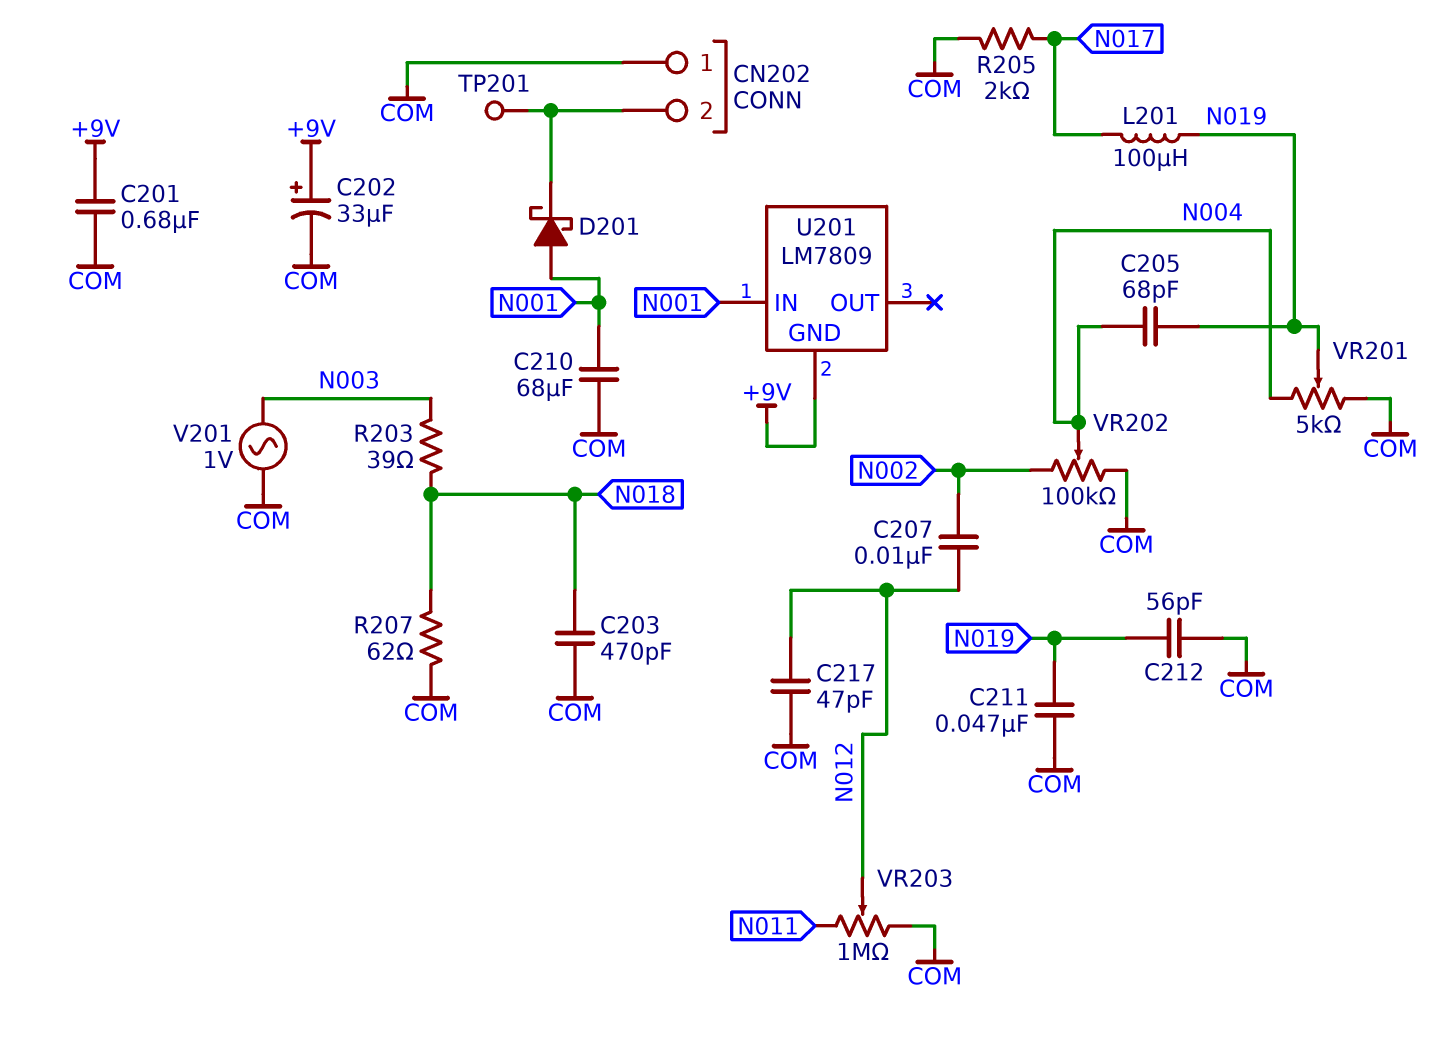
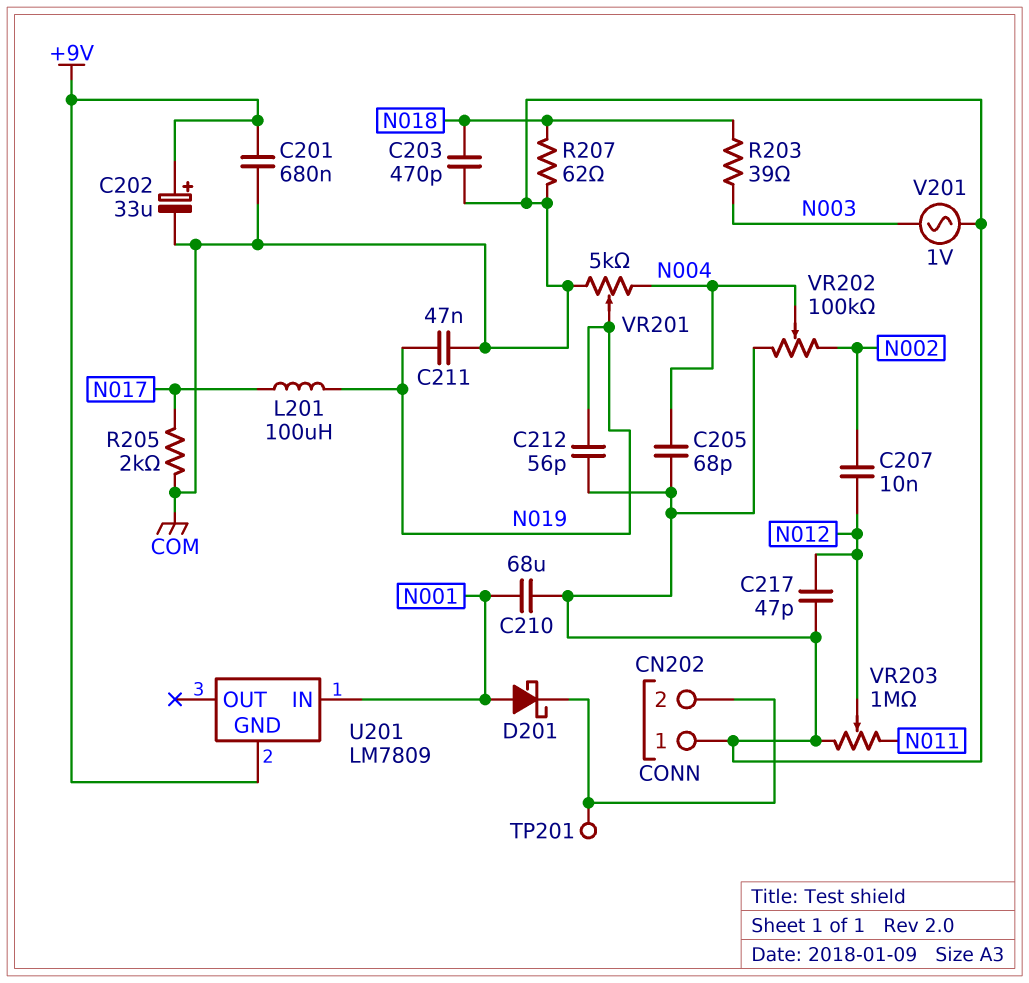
C205: 68pF (N004, N019) -> 68pF (COM, N004)

